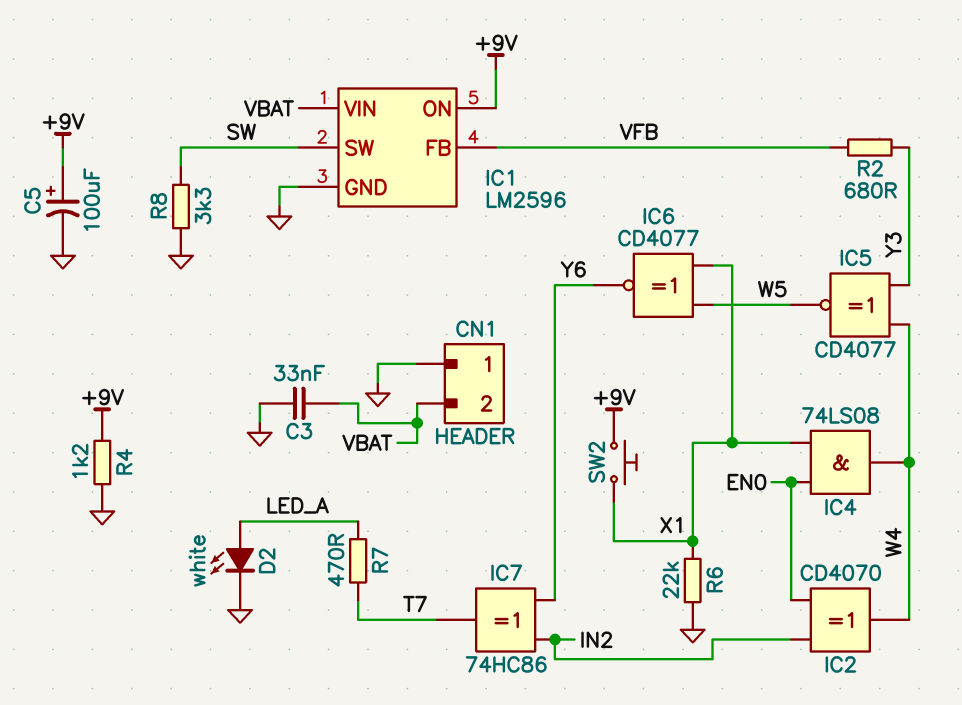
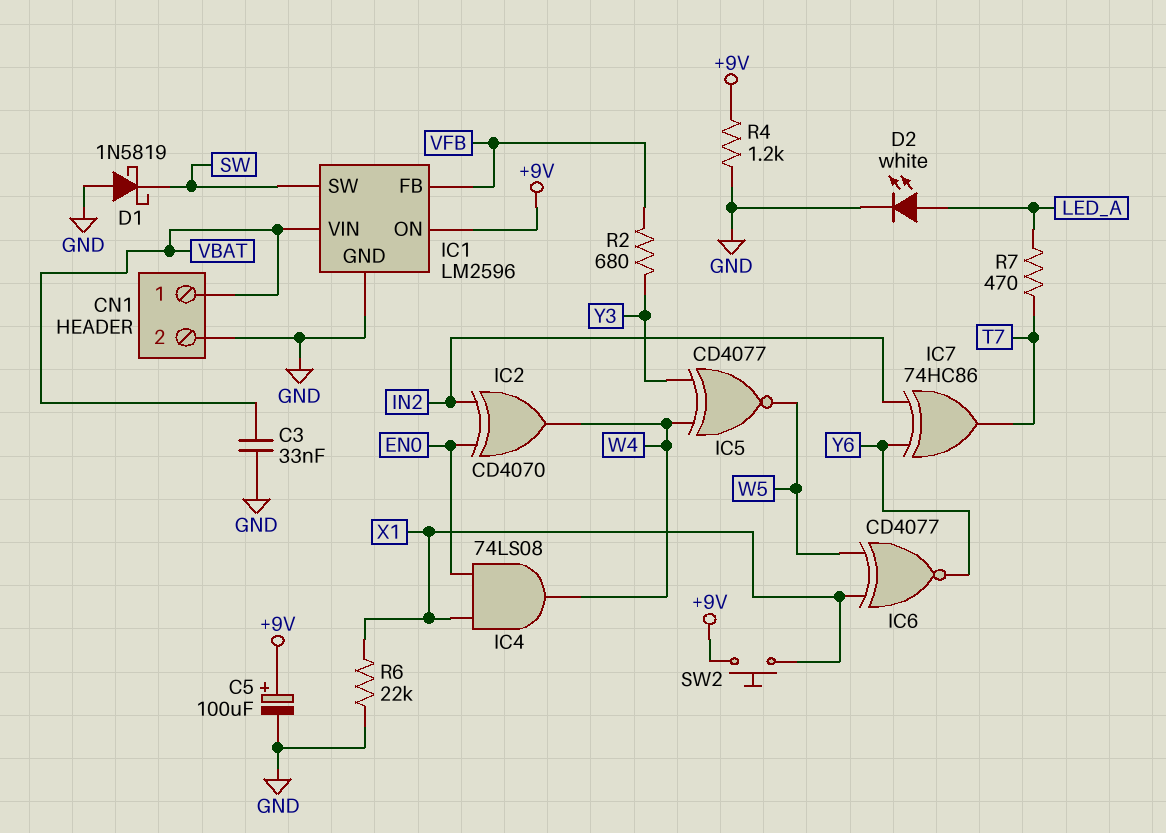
CN1 pin 1: GND -> VBAT
CN1 pin 2: VBAT -> GND
D1: none -> schottky 1N5819 (A GND, K SW)
R8: 3.3k (GND, SW) -> none

